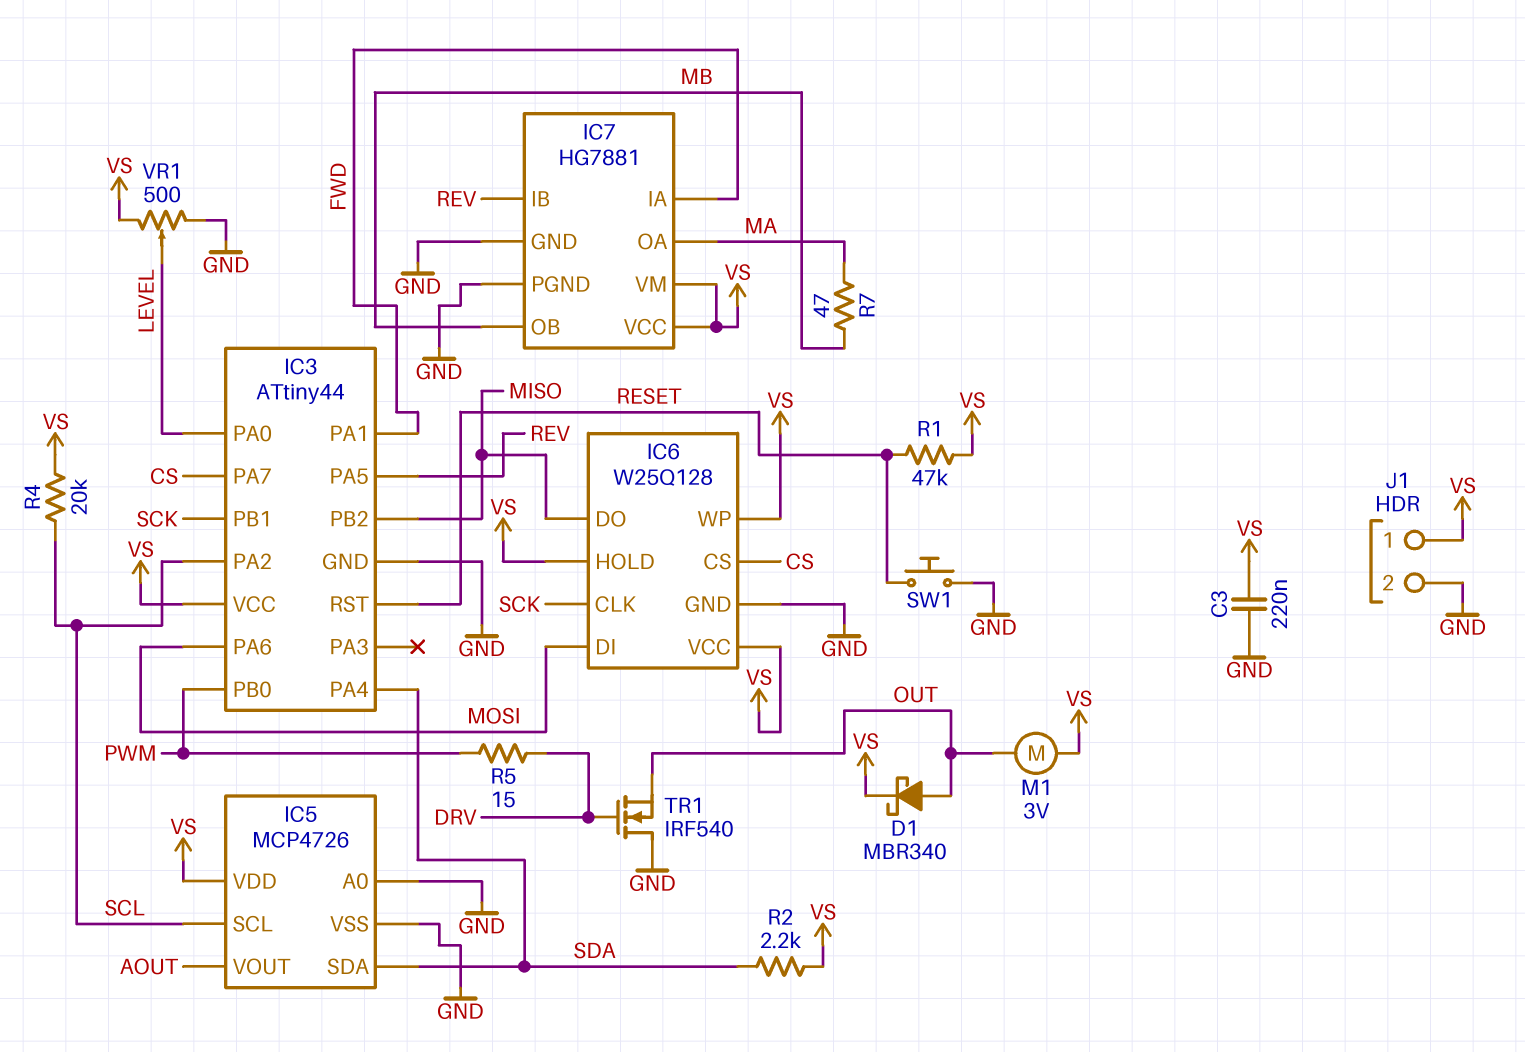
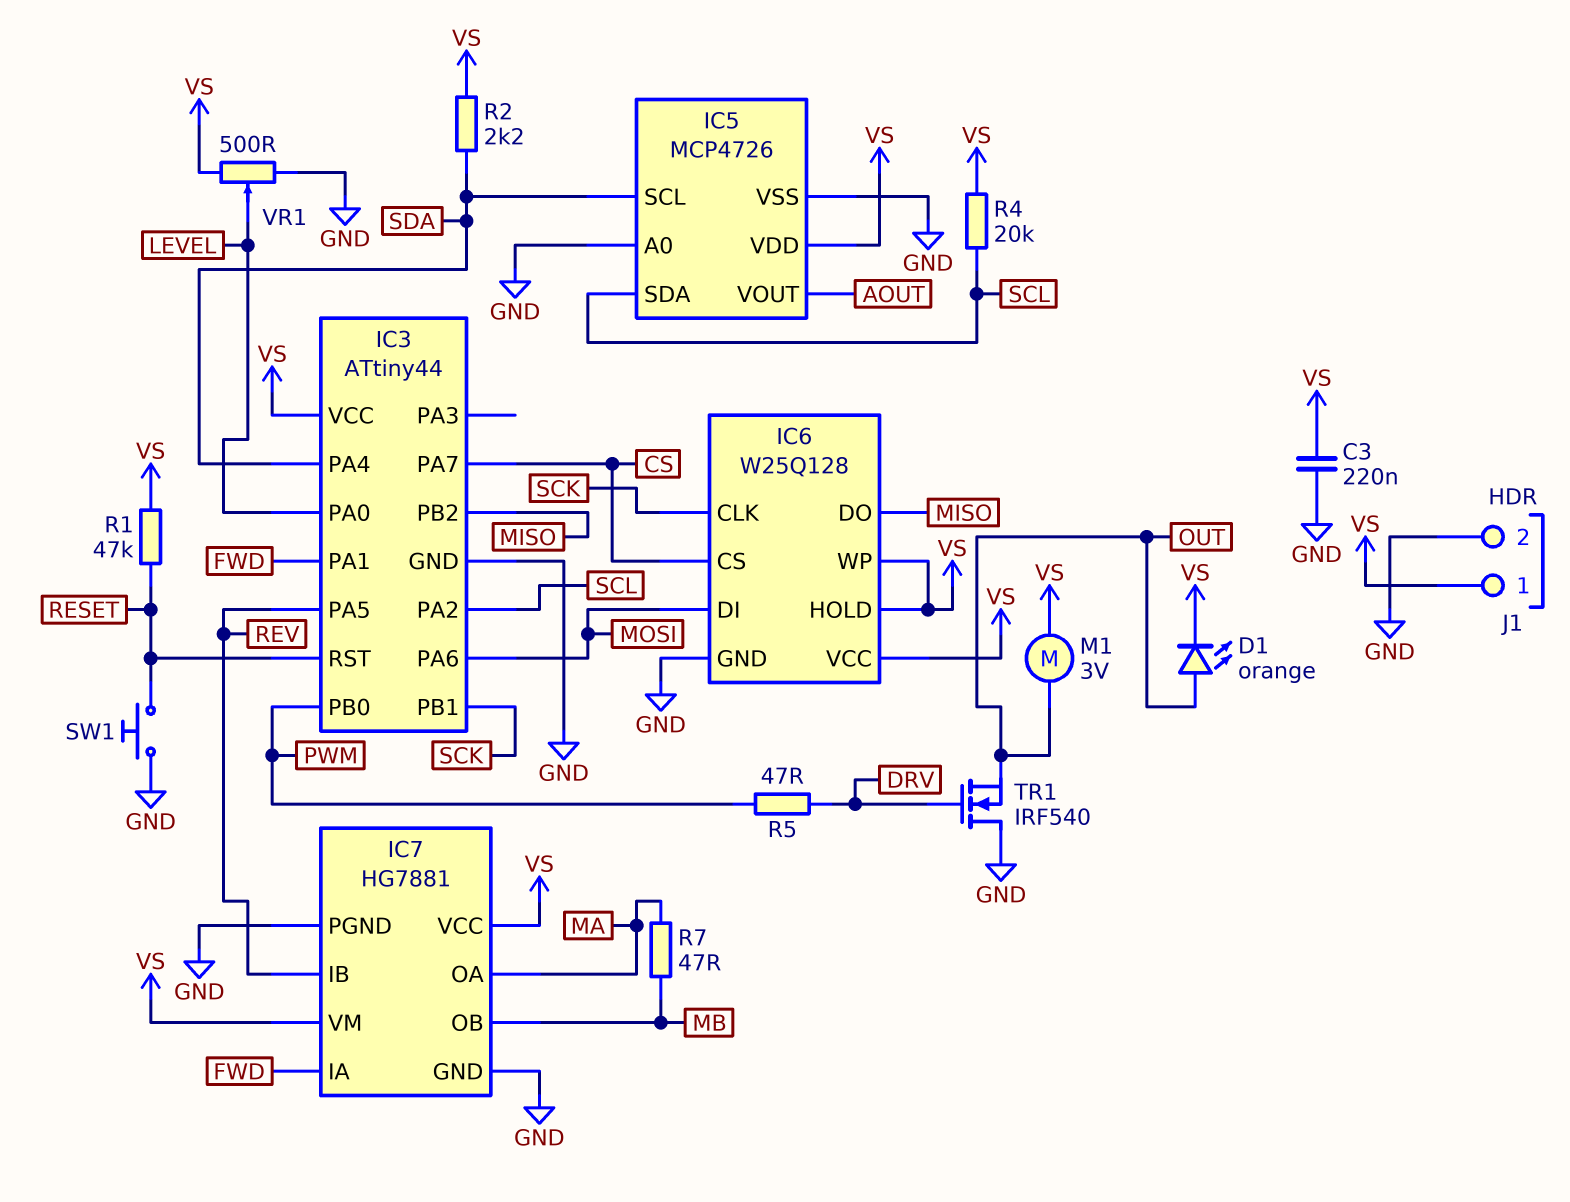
D1: schottky MBR340 (A OUT, K VS) -> LED orange (A OUT, K VS)
IC5 pin SCL: SCL -> SDA
IC5 pin SDA: SDA -> SCL
R5: 15 (DRV, PWM) -> 47 (DRV, PWM)

